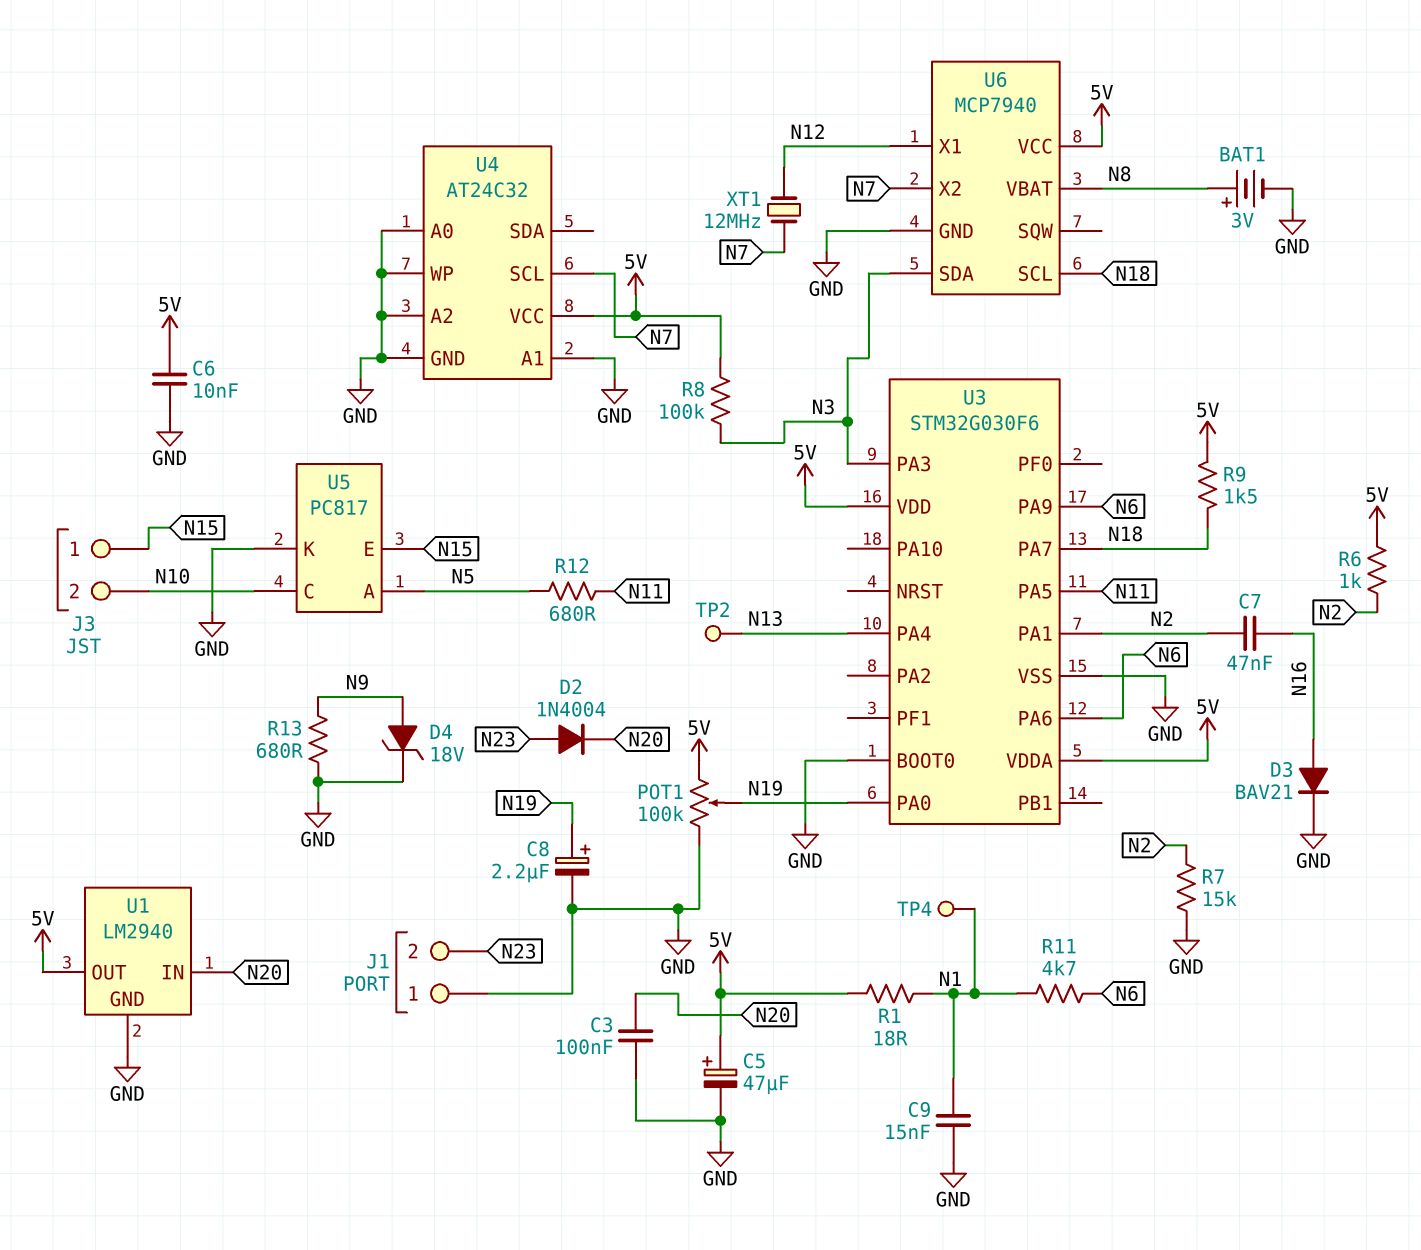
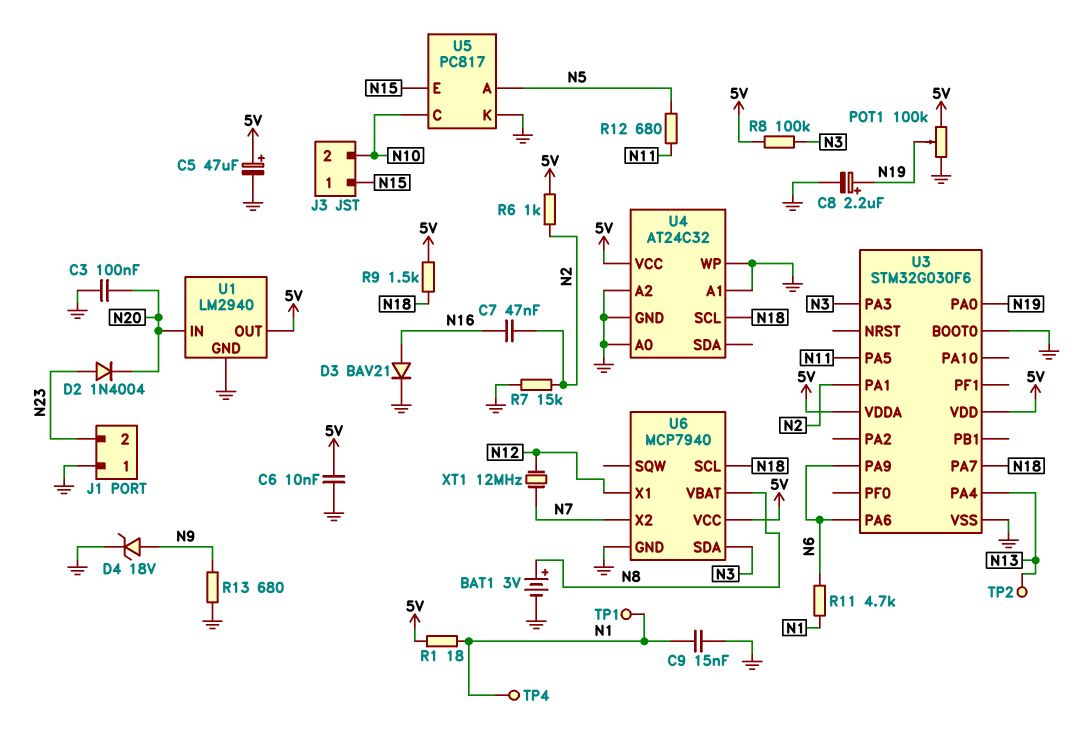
TP1: none -> test point (N1)
U4 pin SCL: N7 -> N18

